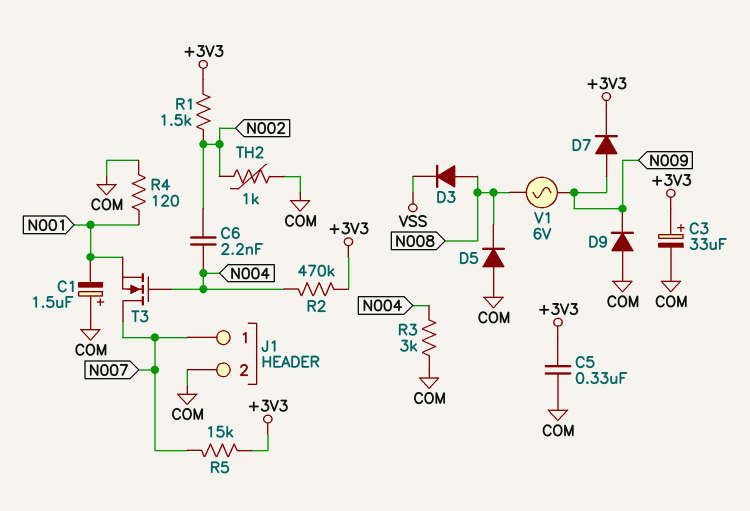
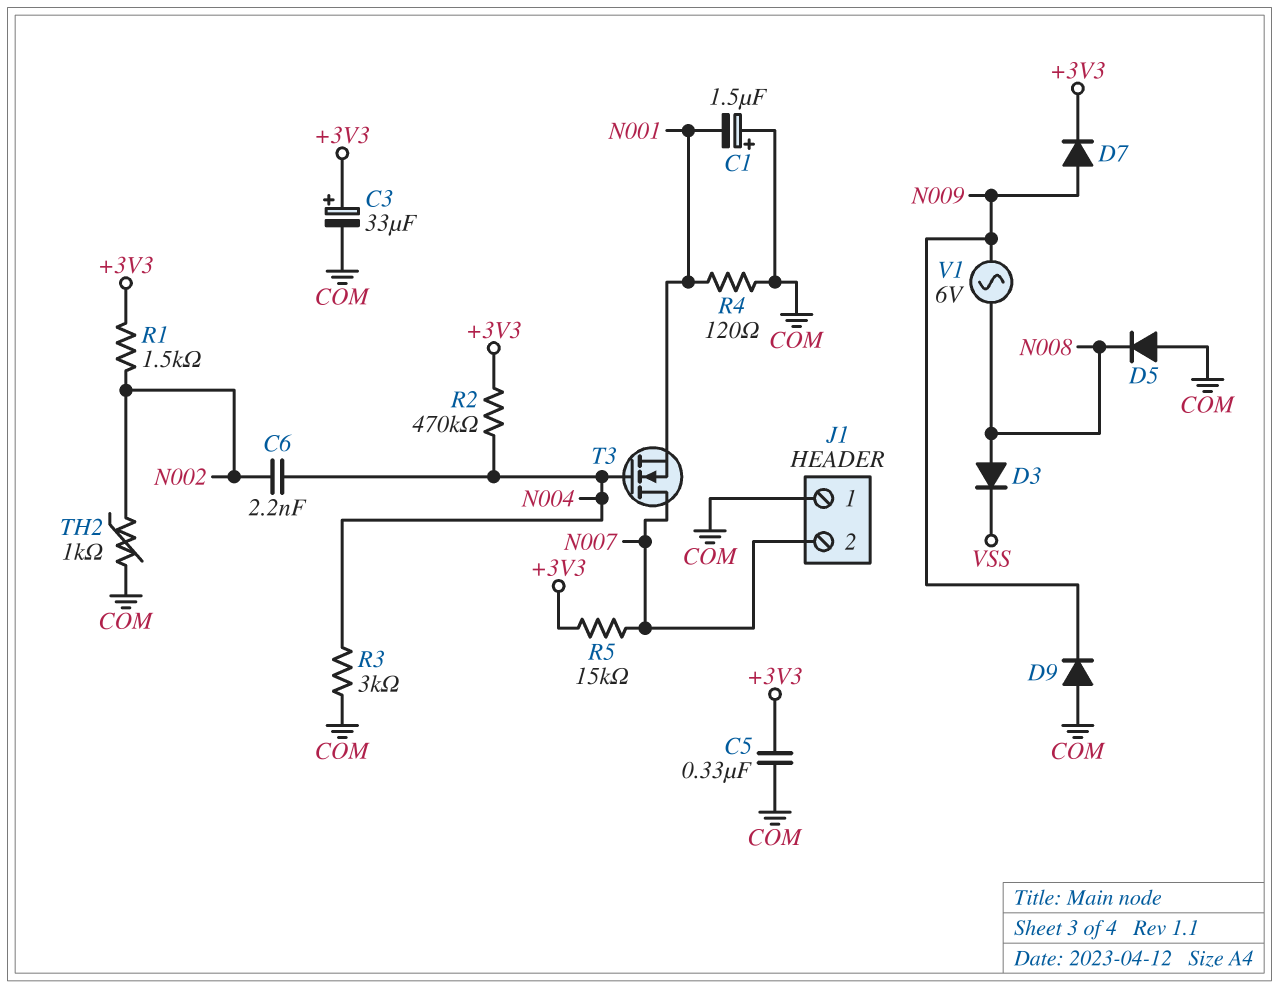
J1 pin 1: N007 -> COM
J1 pin 2: COM -> N007

